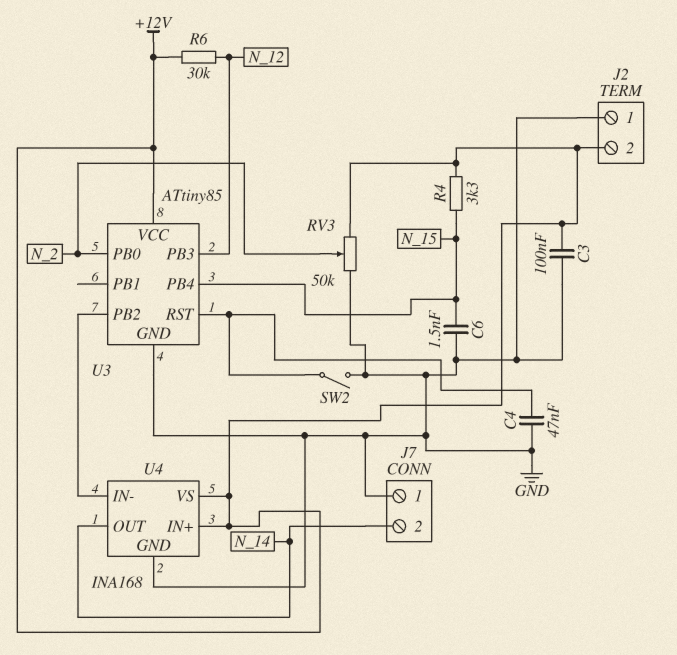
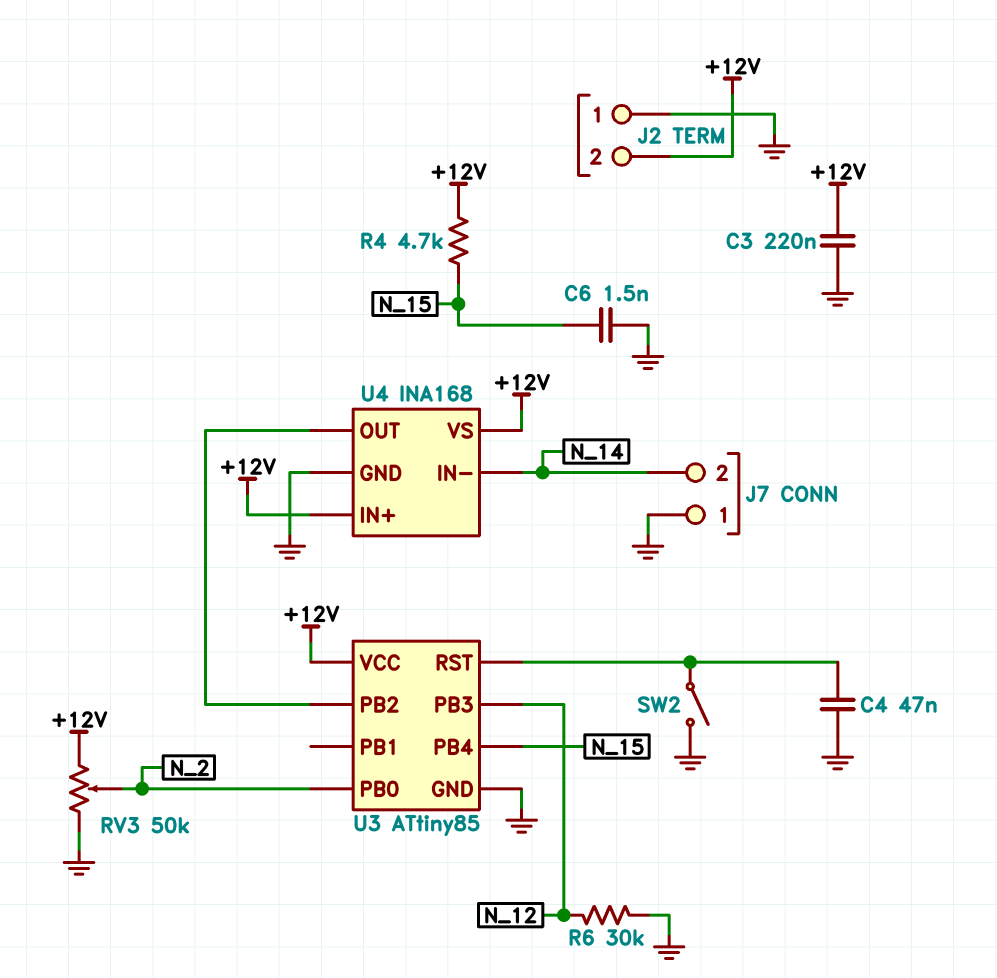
C3: 100nF (+12V, GND) -> 220nF (+12V, GND)
R4: 3.3k (+12V, N_15) -> 4.7k (+12V, N_15)
R6: 30k (+12V, N_12) -> 30k (GND, N_12)
U4 pin IN-: U3/PB2 -> N_14
U4 pin OUT: N_14 -> U3/PB2

